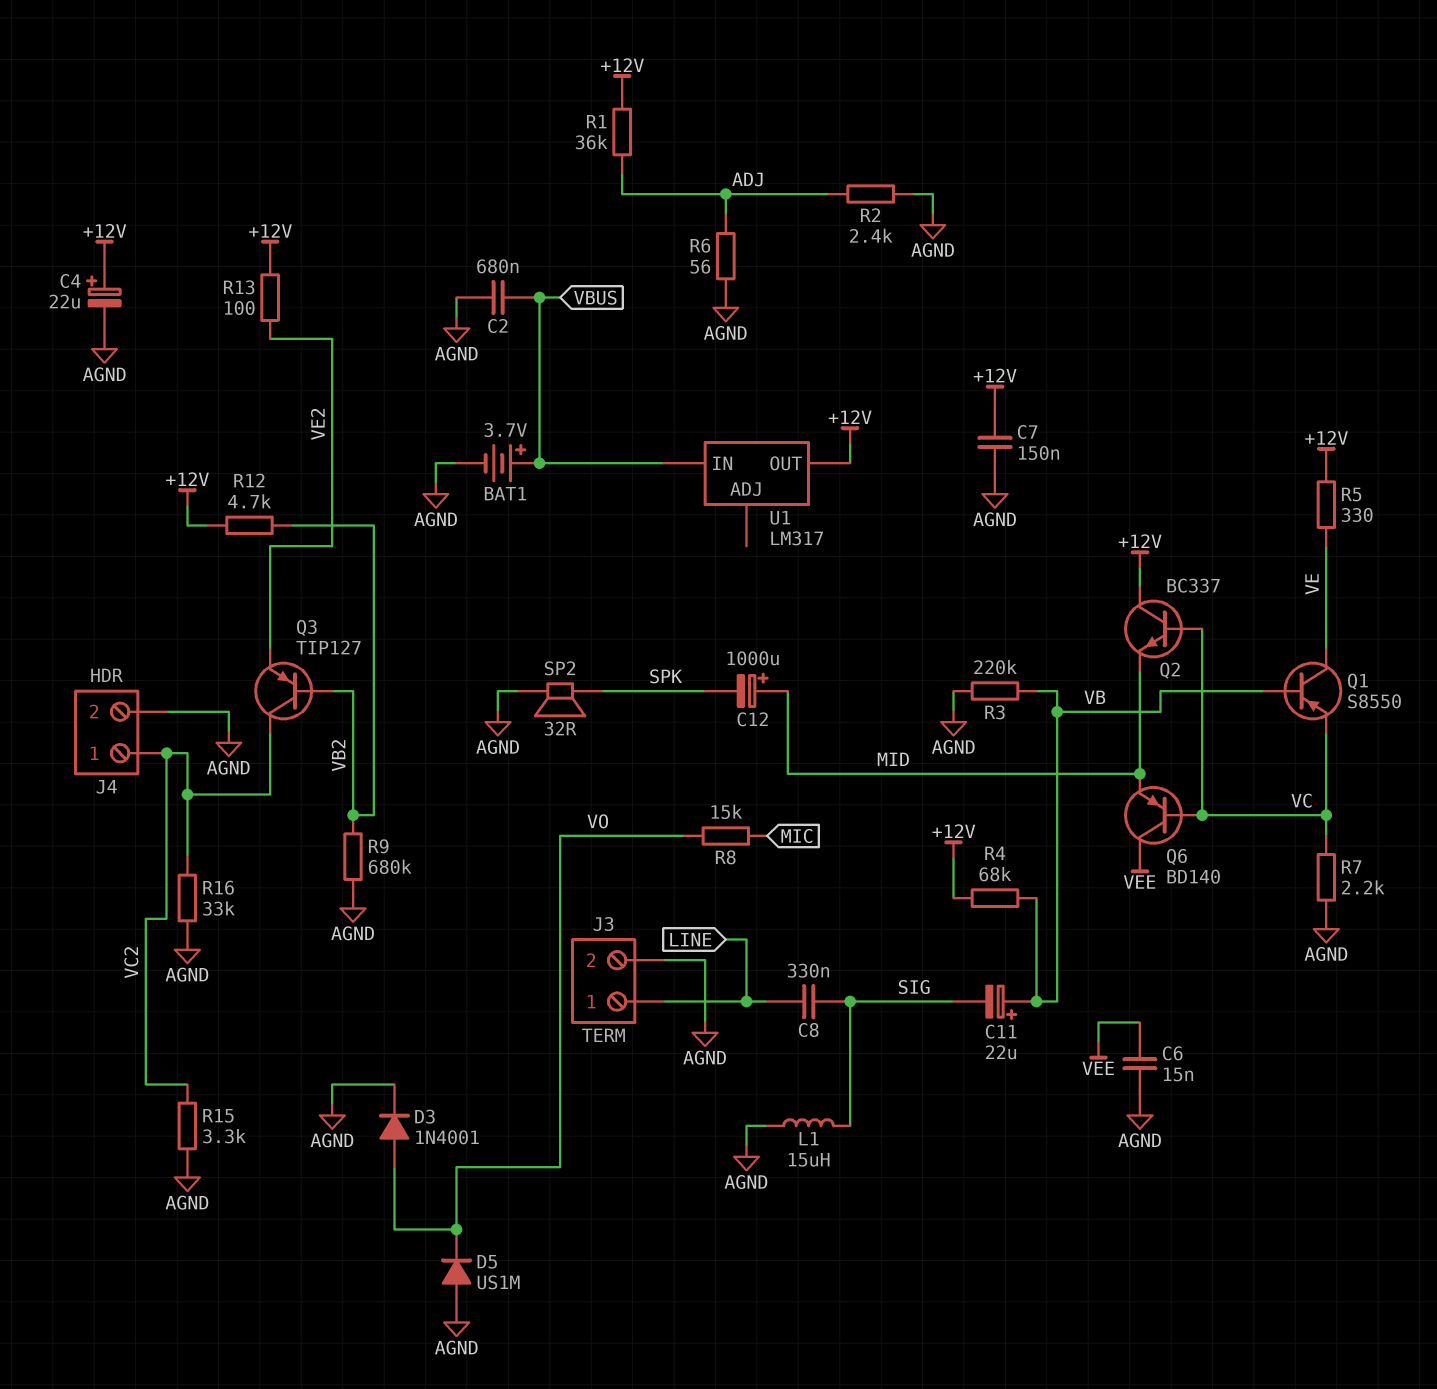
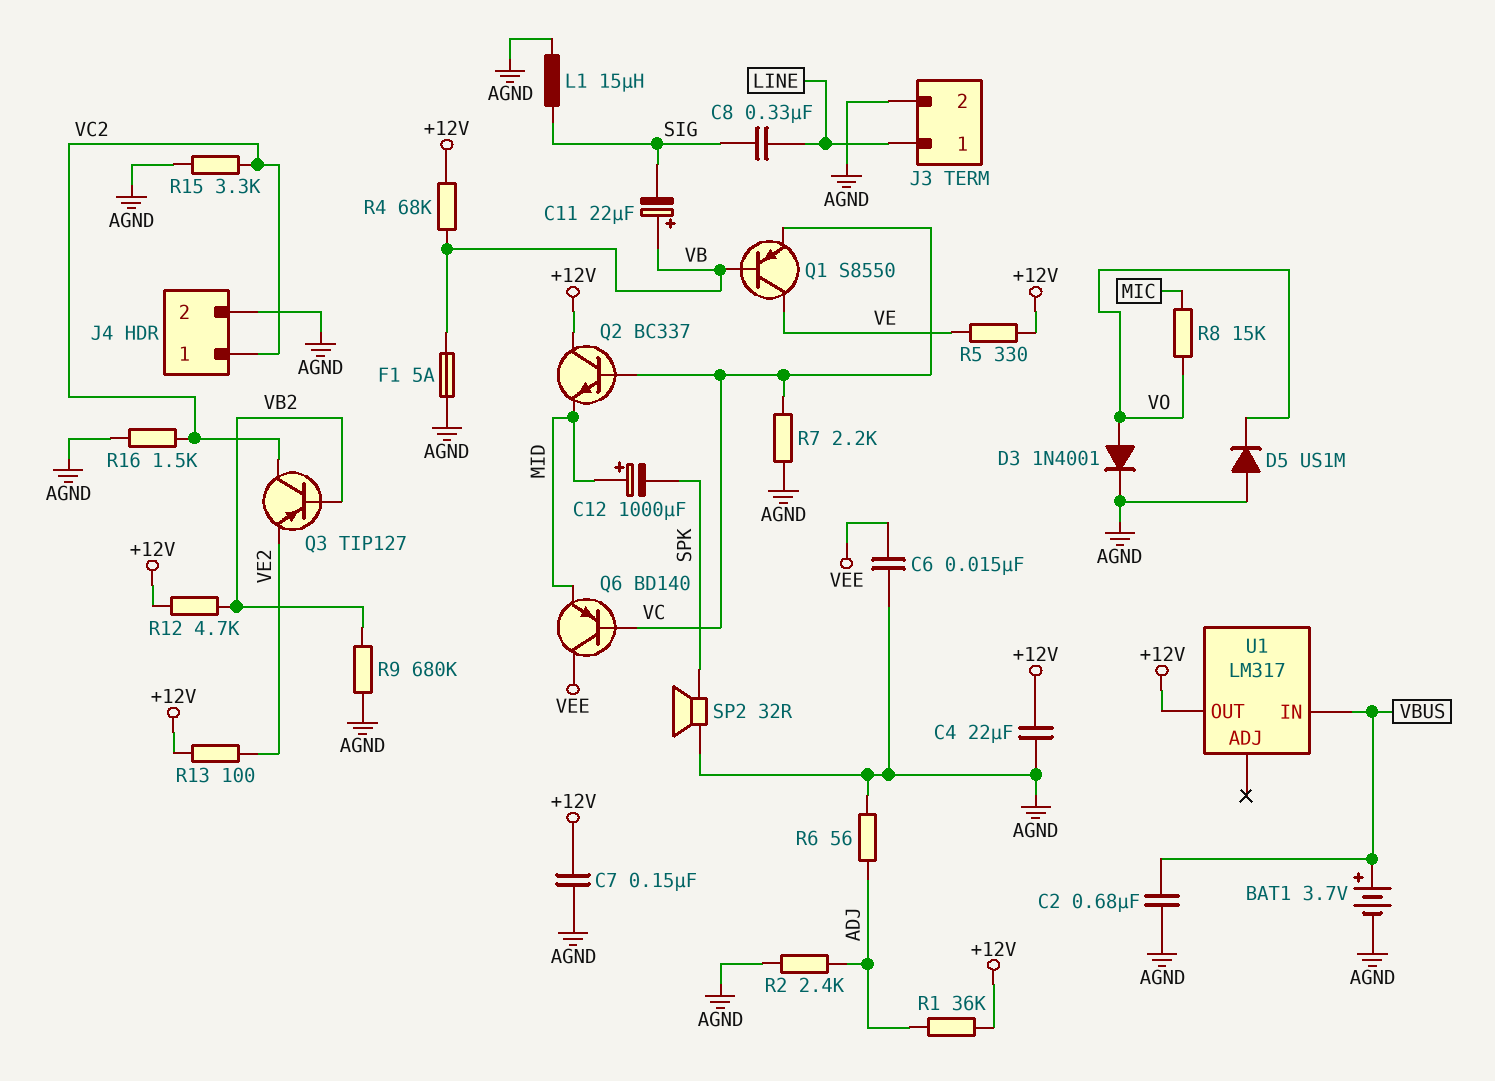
C4: 22uF (plus +12V, minus AGND) -> 22uF (+12V, AGND)
F1: none -> 5A (AGND, VB)
R3: 220k (AGND, VB) -> none
R16: 33k (AGND, VC2) -> 1.5k (AGND, VC2)

